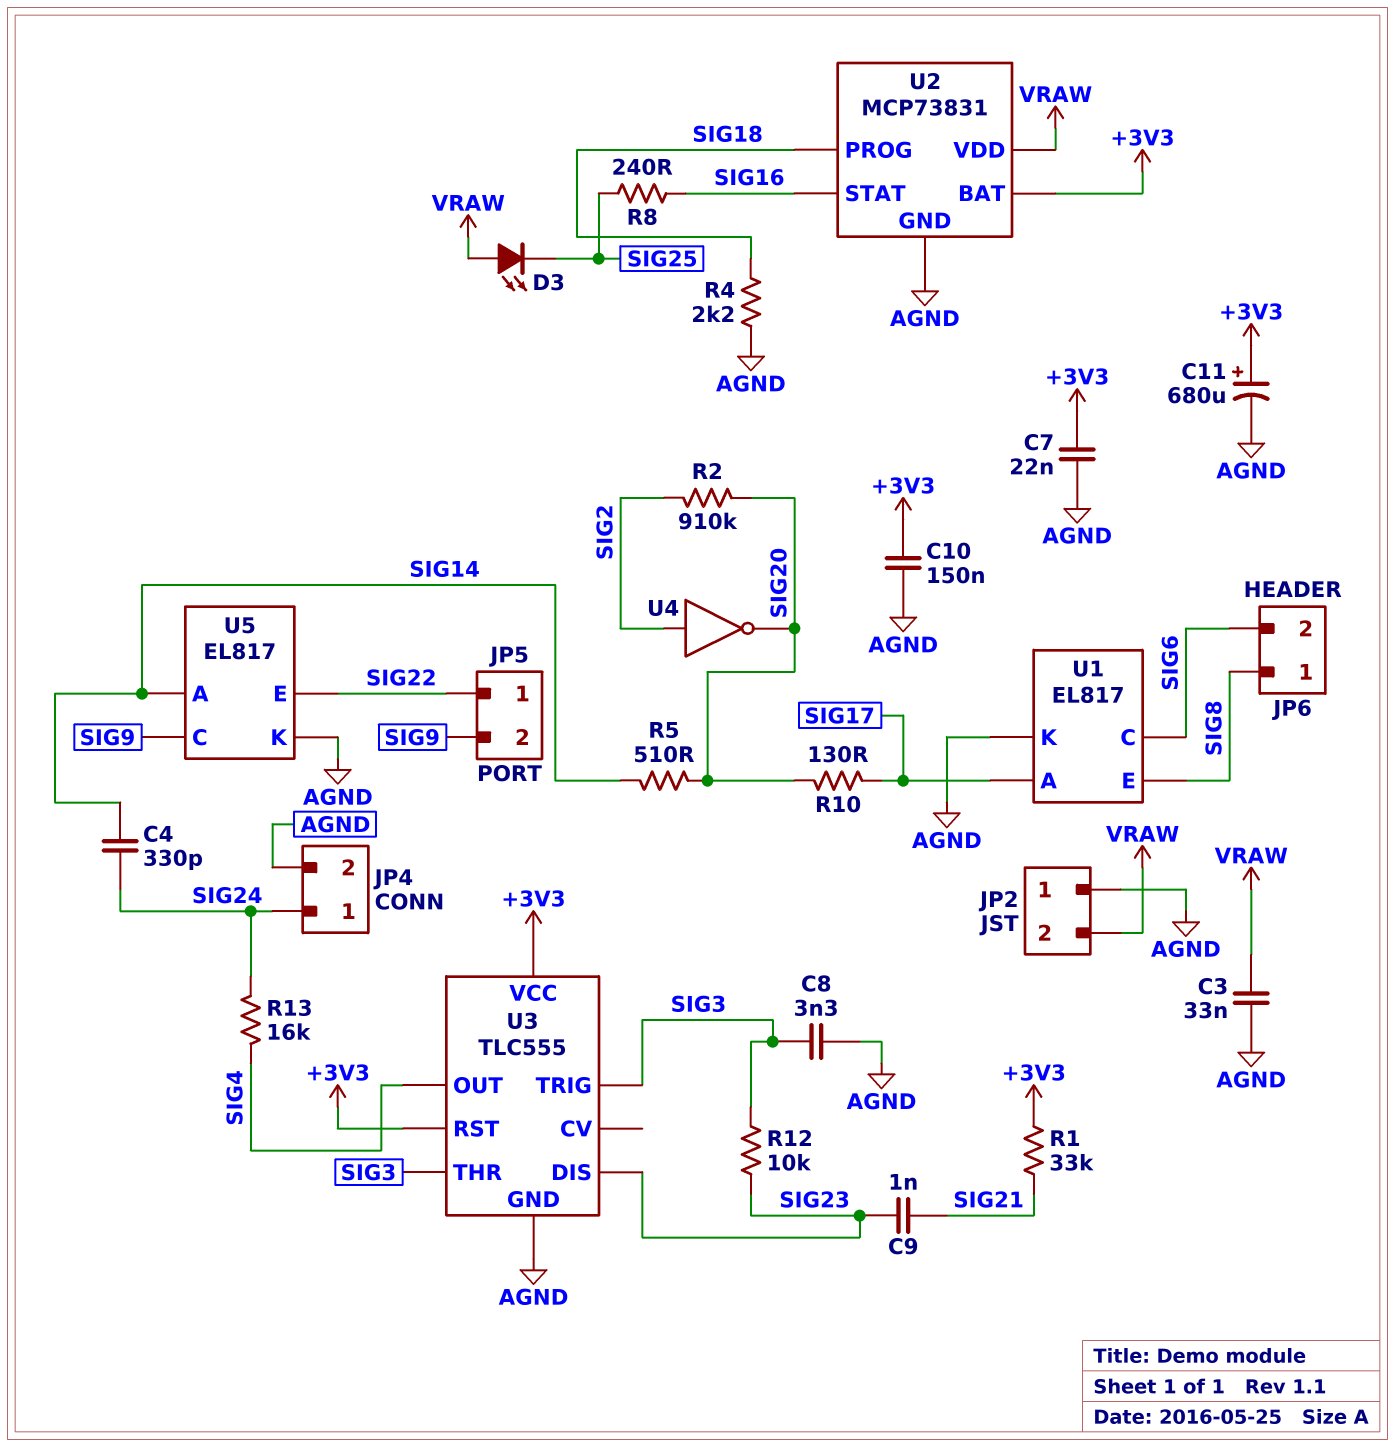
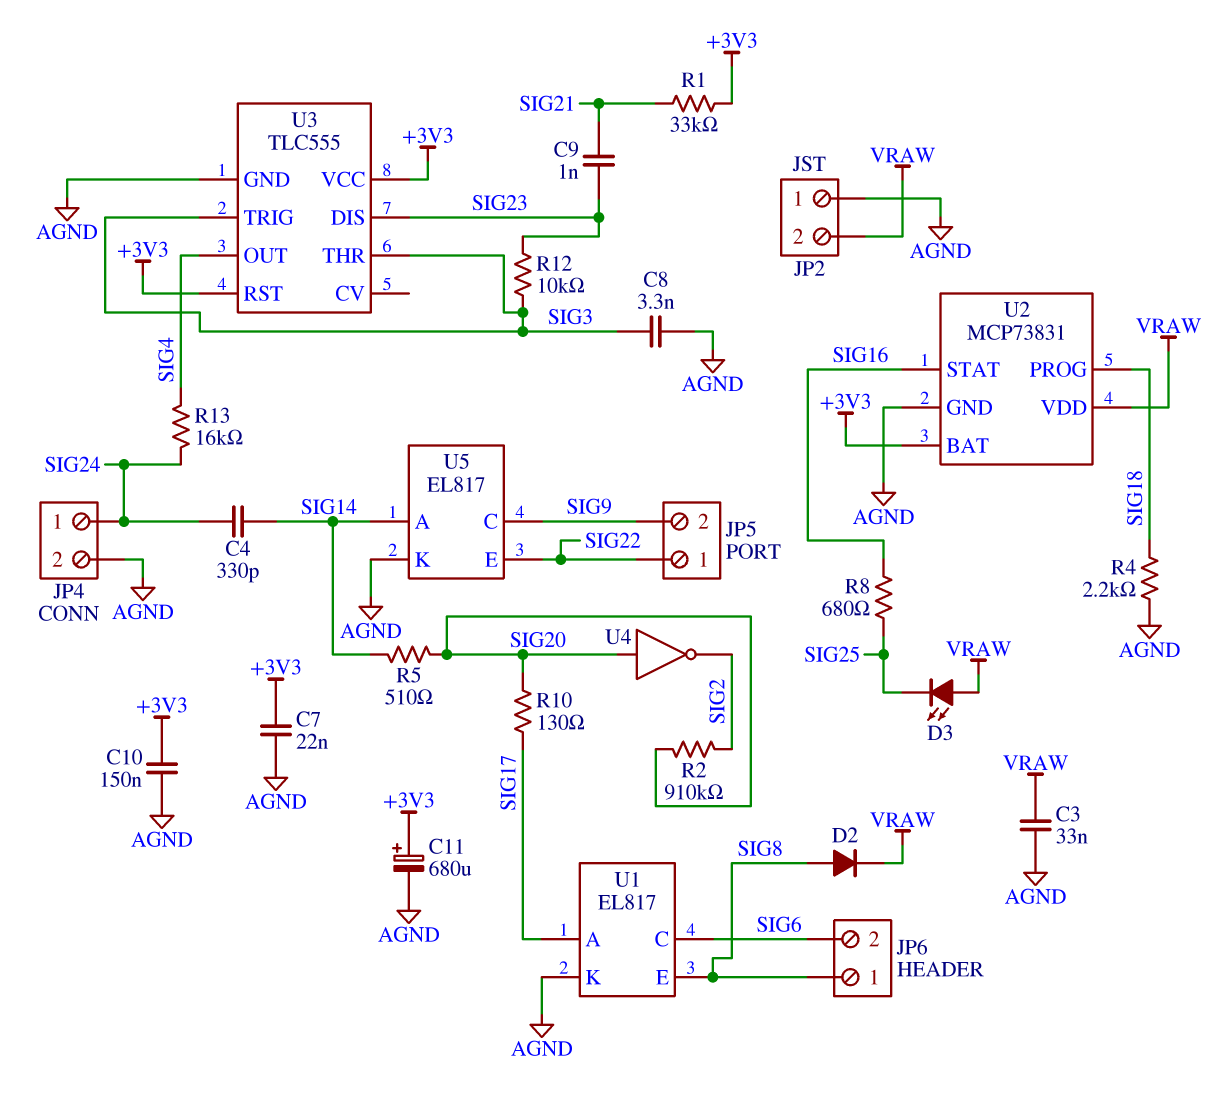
D2: none -> diode (A SIG8, K VRAW)
R8: 240 (SIG16, SIG25) -> 680 (SIG16, SIG25)
U4: NOT (in SIG2, out SIG20) -> NOT (in SIG20, out SIG2)

